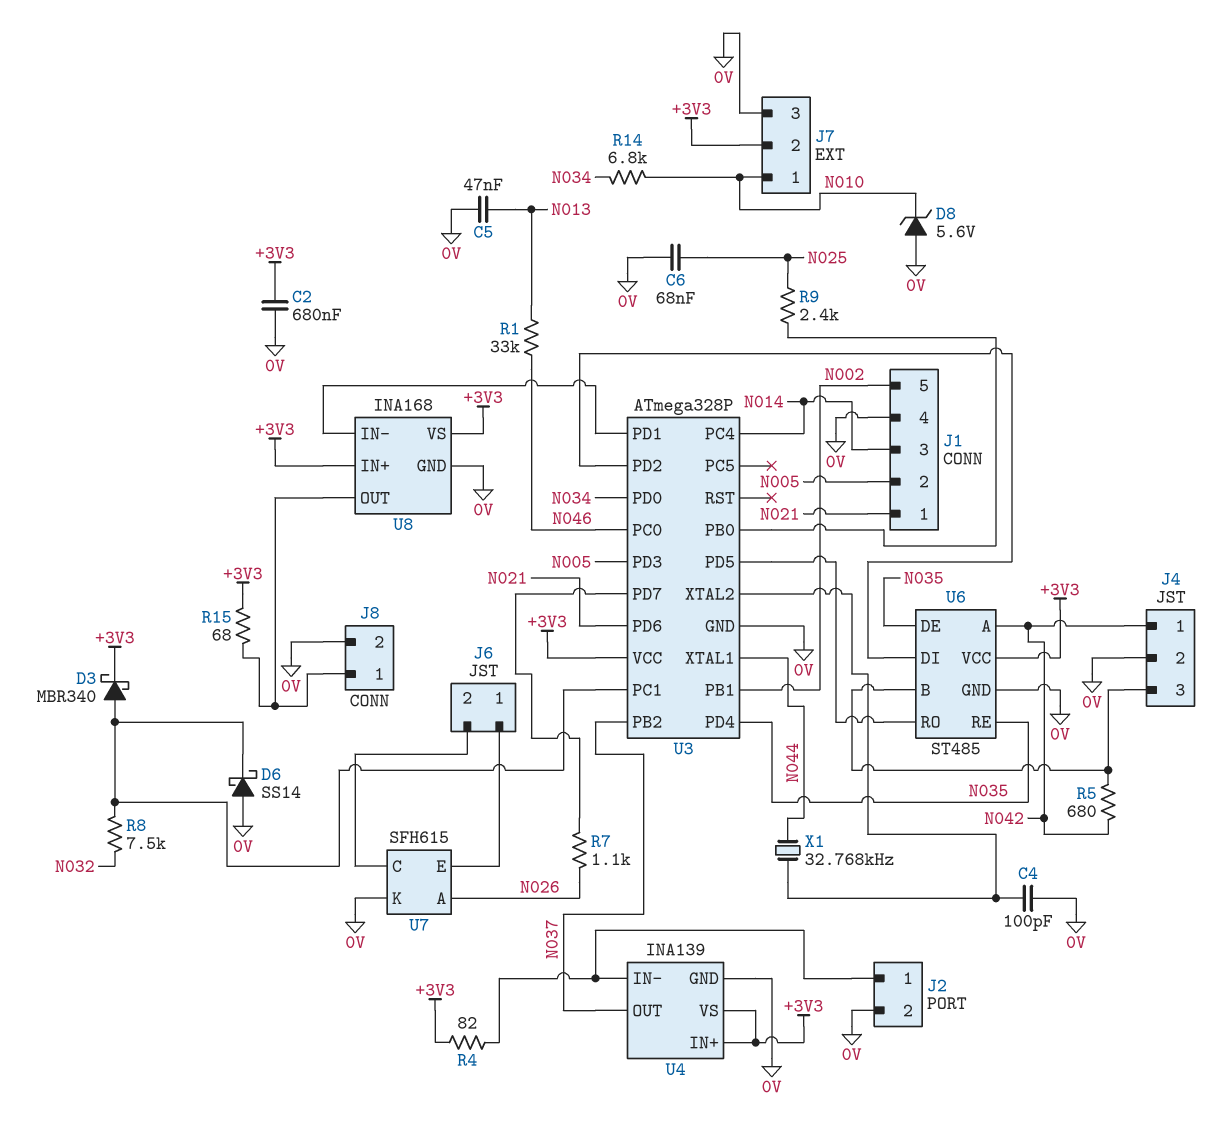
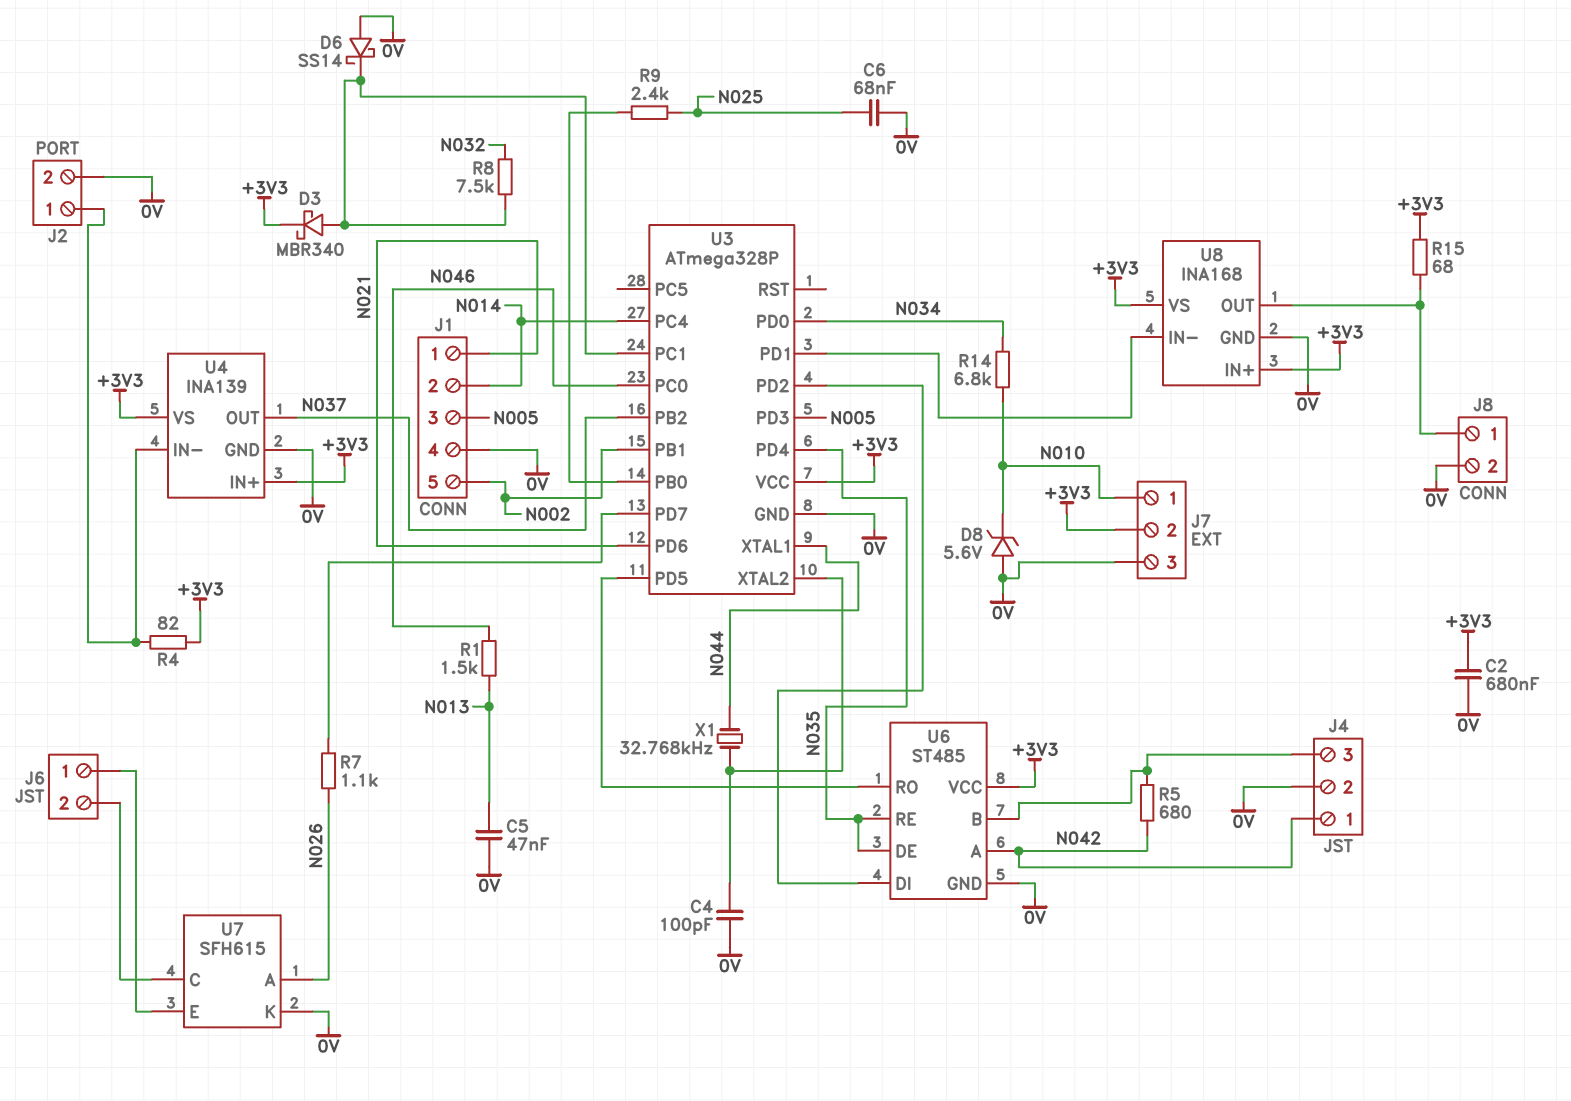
J1 pin 2: N005 -> N014
J1 pin 3: N014 -> N005
R1: 33k (N013, N046) -> 1.5k (N013, N046)

